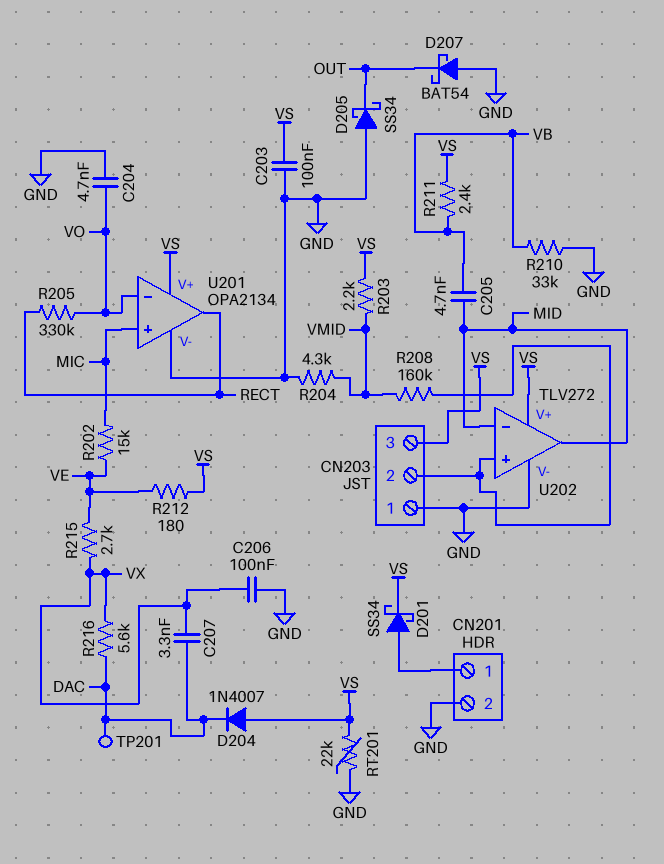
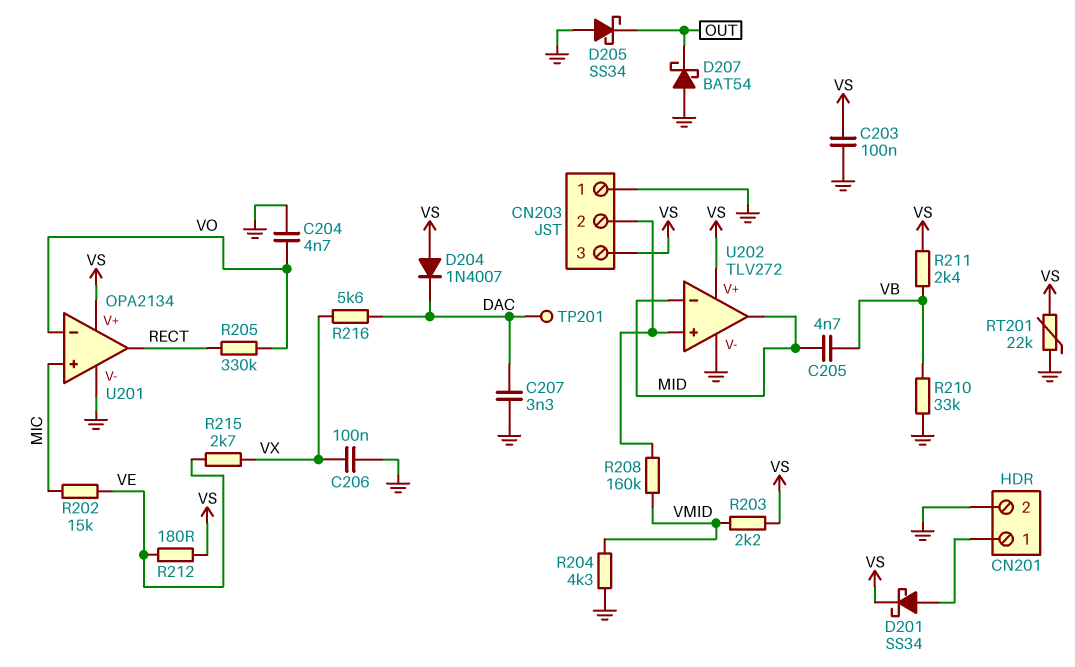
C207: 3.3nF (DAC, VX) -> 3.3nF (DAC, GND)

